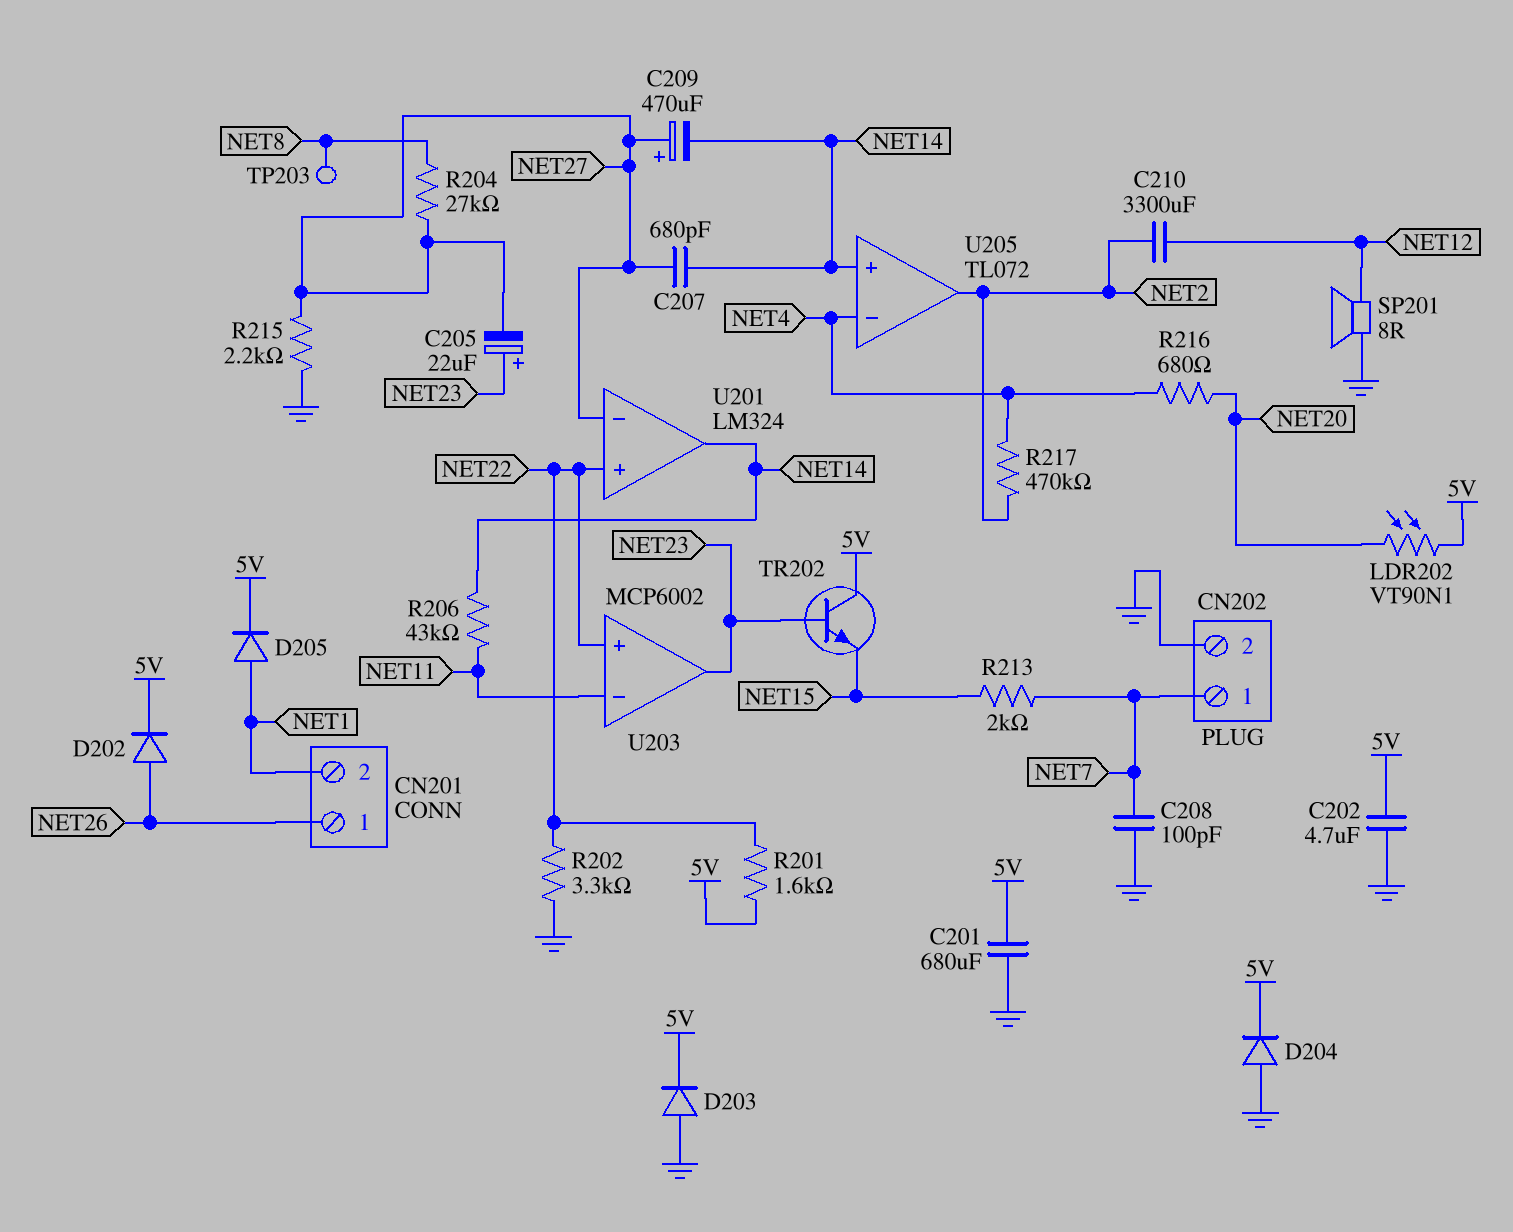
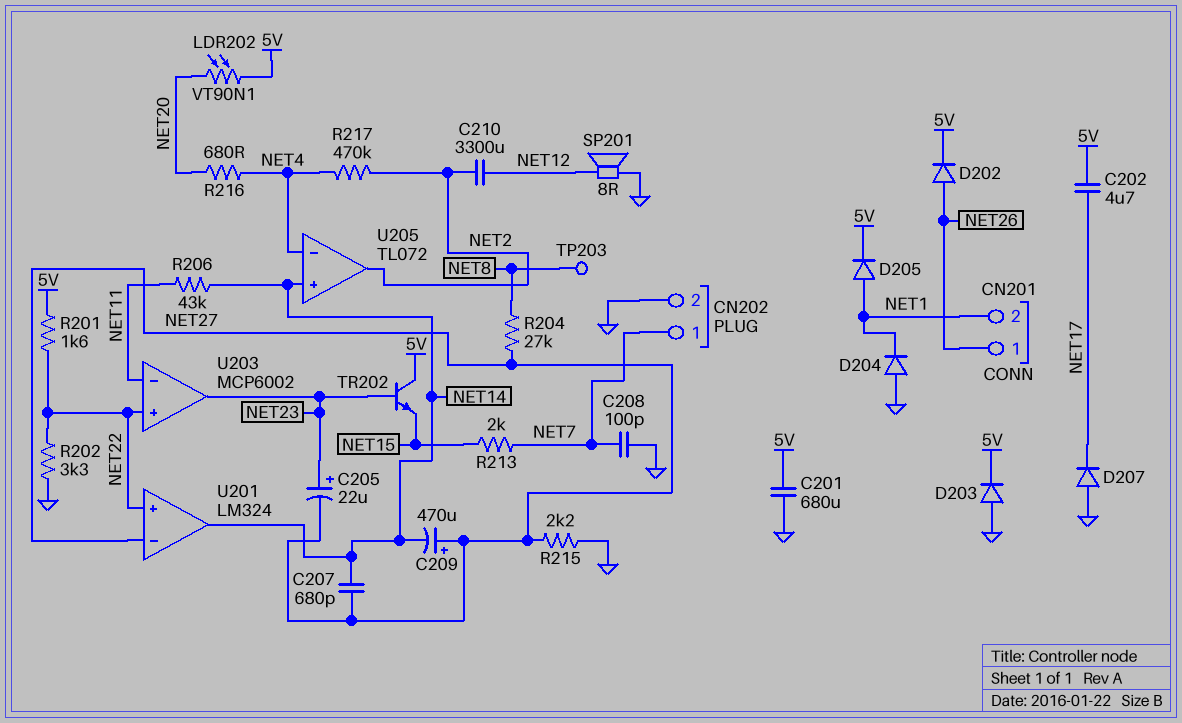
C202: 4.7uF (5V, GND) -> 4.7uF (5V, NET17)
D204: diode (A GND, K 5V) -> diode (A GND, K NET1)
D207: none -> diode (A GND, K NET17)

